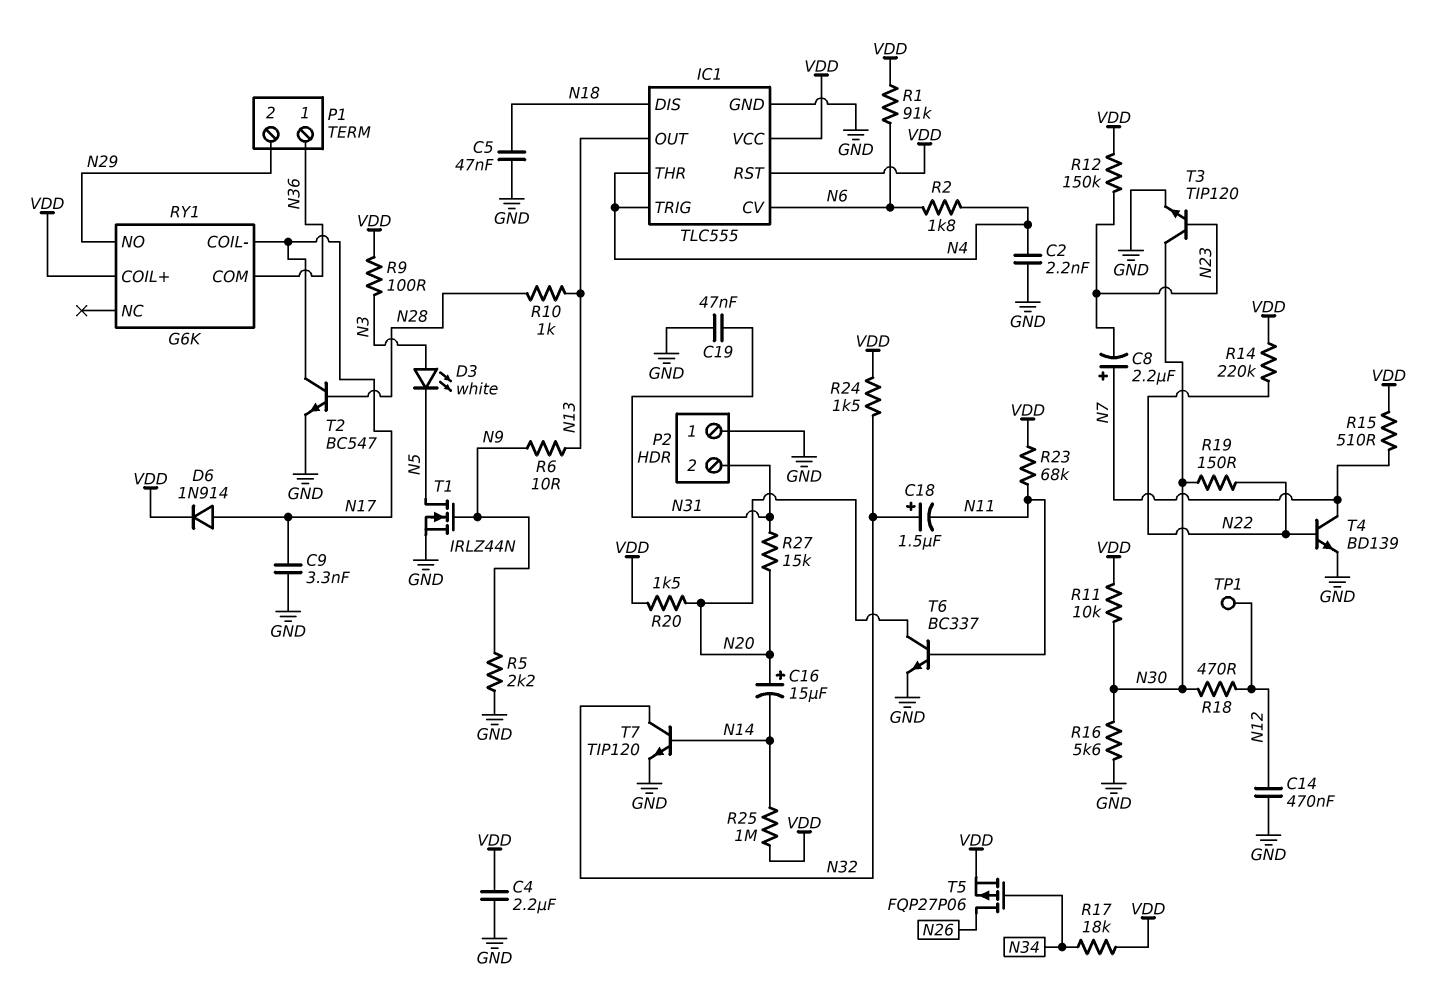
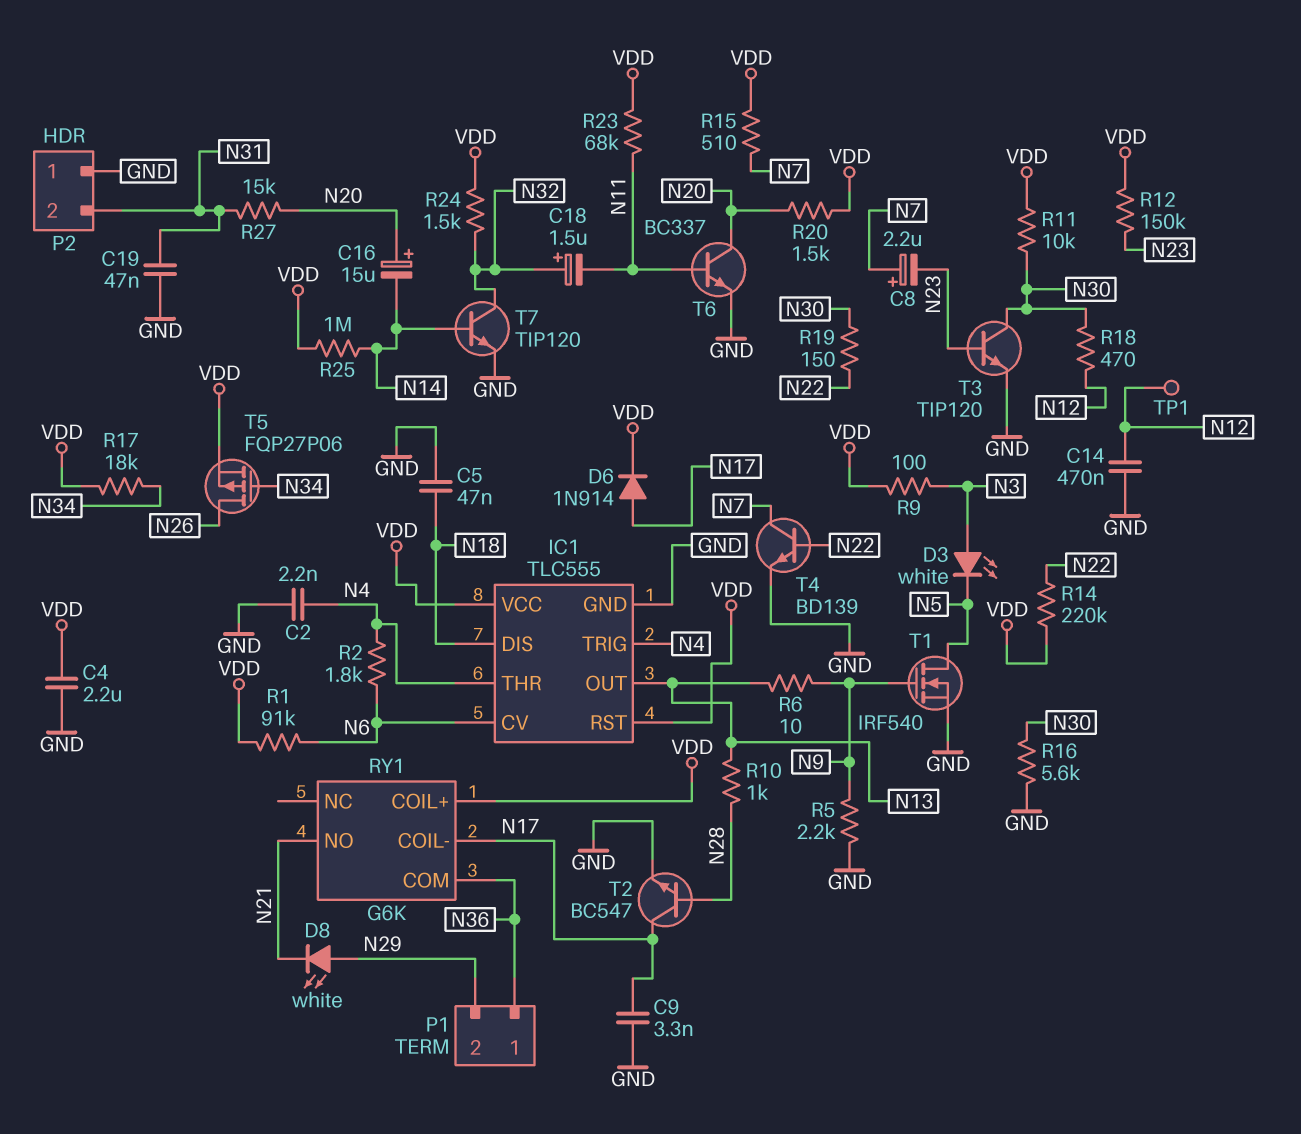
D8: none -> LED white (A N29, K N21)
RY1 pin NO: N29 -> N21
T1: NMOS IRLZ44N (G N9, D N5, S GND) -> NMOS IRF540 (G N9, D N5, S GND)

